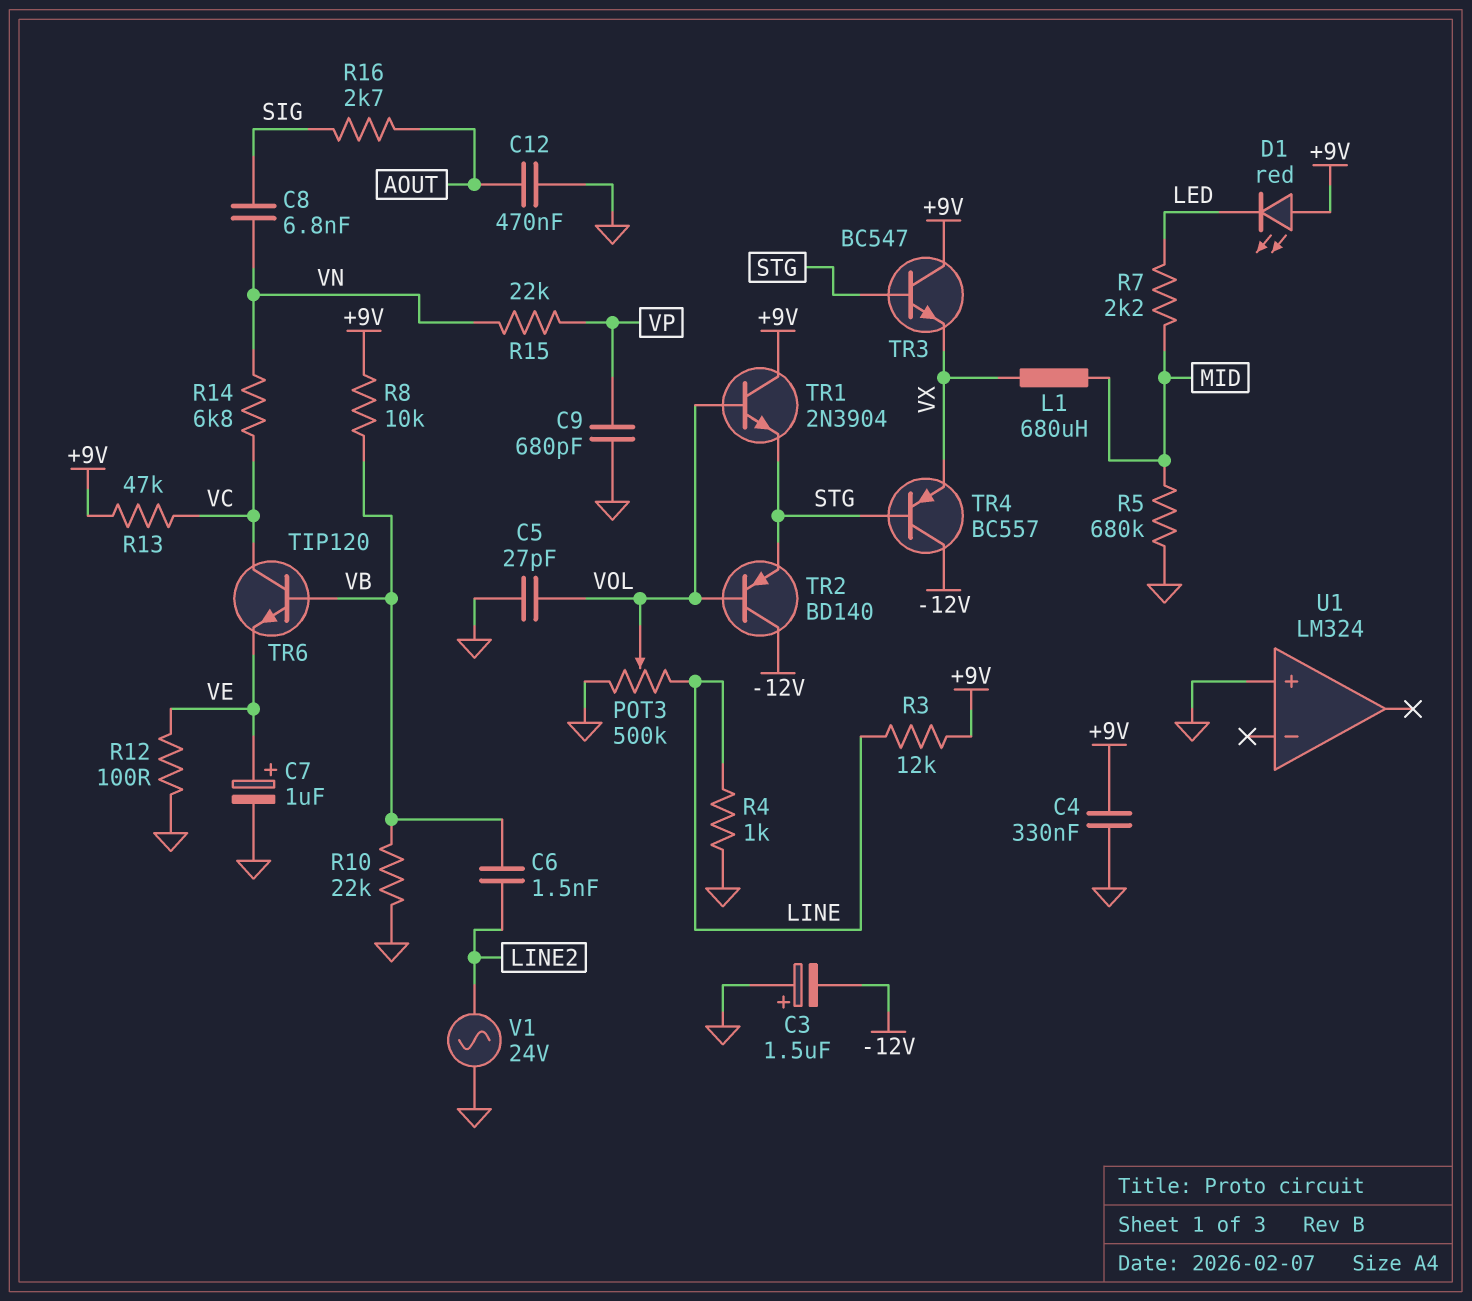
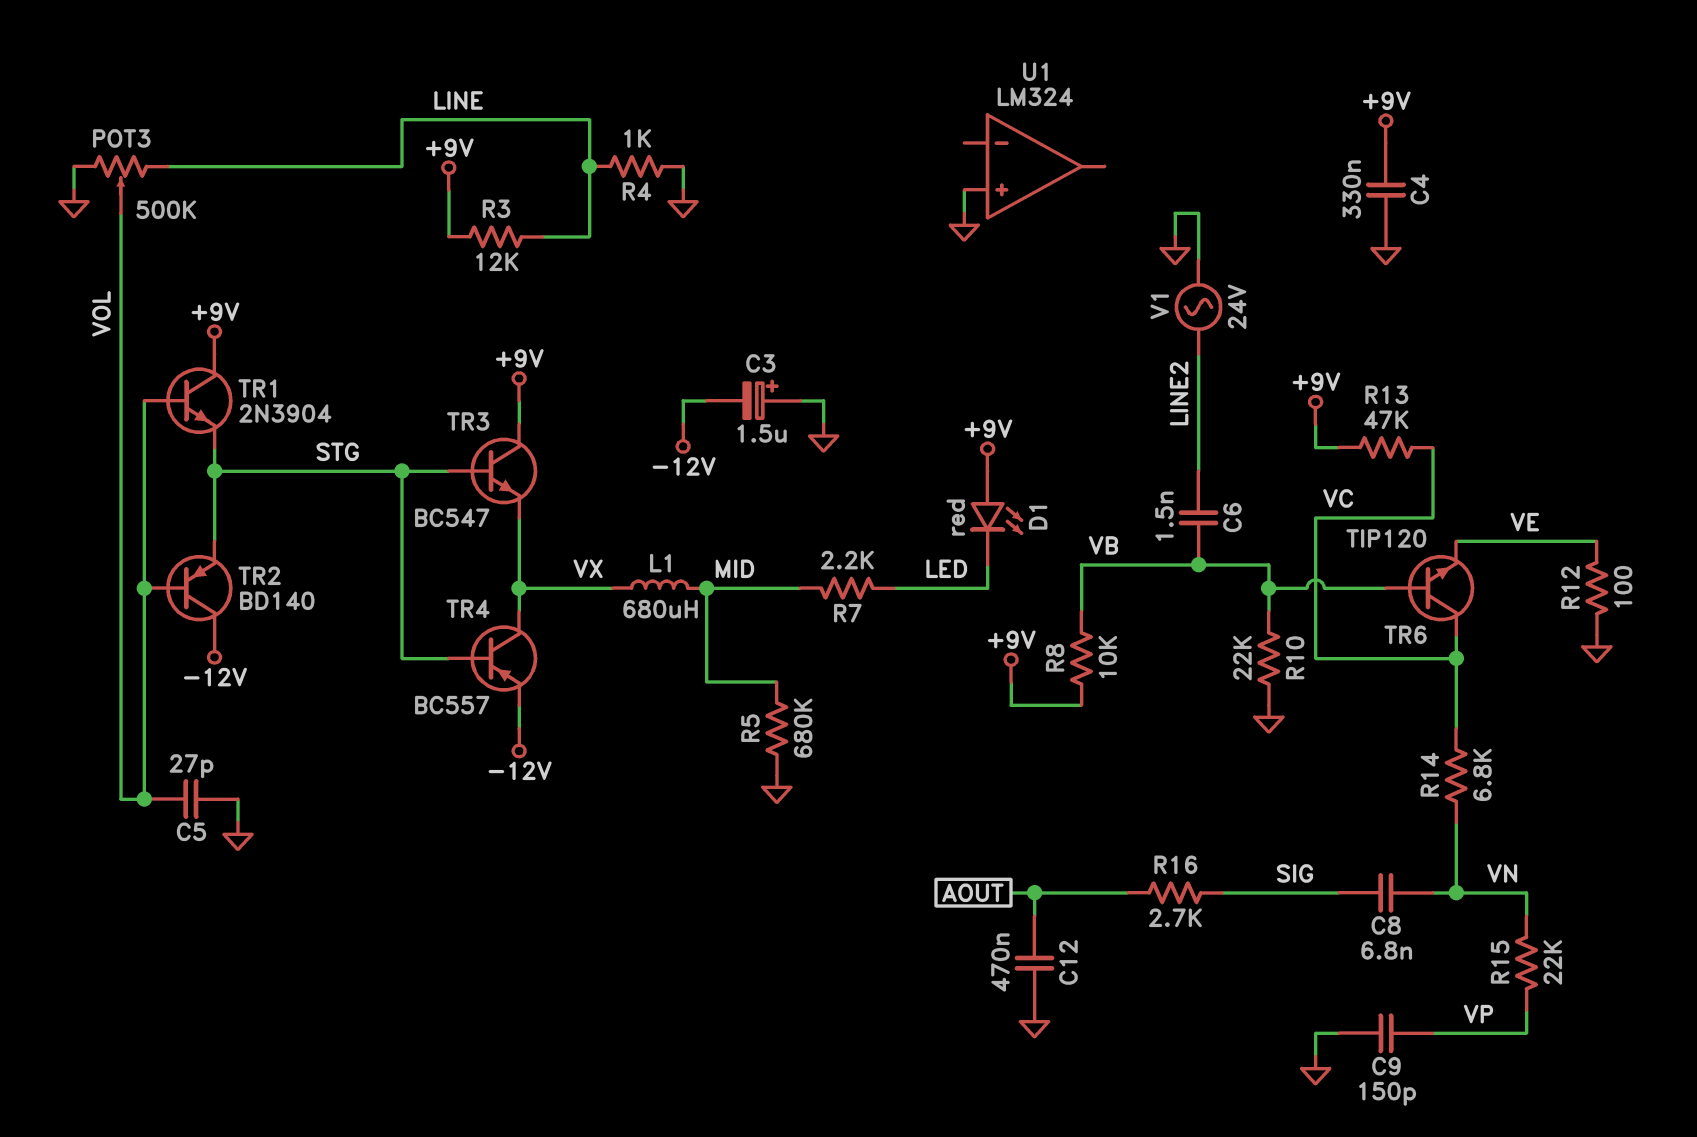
C7: 1uF (plus VE, minus GND) -> none
C9: 680pF (GND, VP) -> 150pF (GND, VP)
TR4: PNP BC557 (B STG, C -12V, E VX) -> PNP BC557 (B STG, C VX, E -12V)

